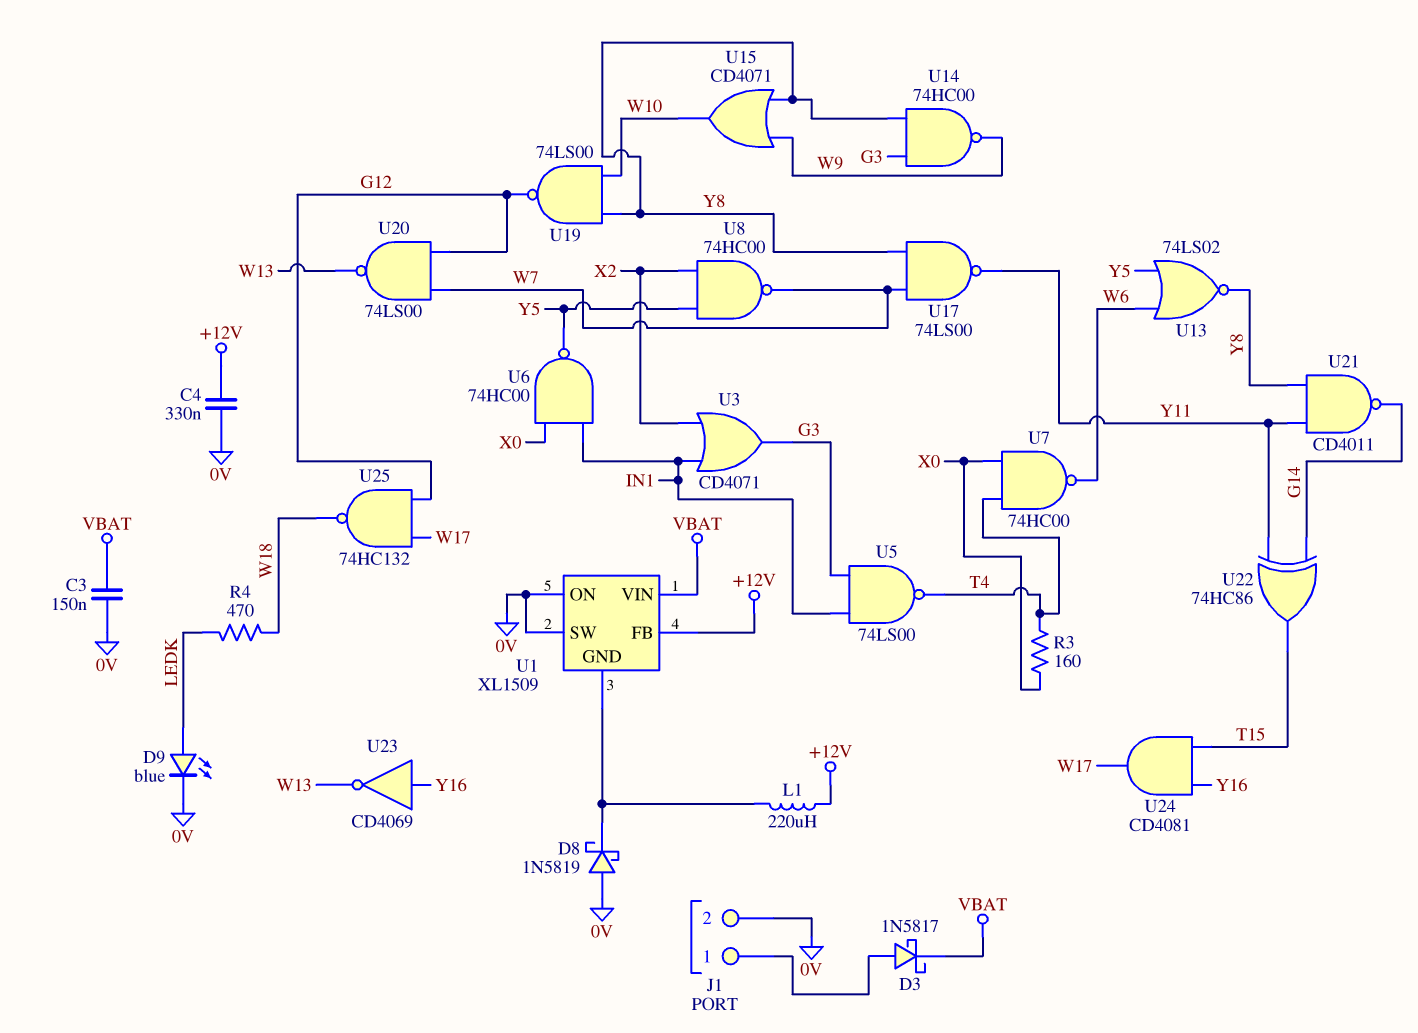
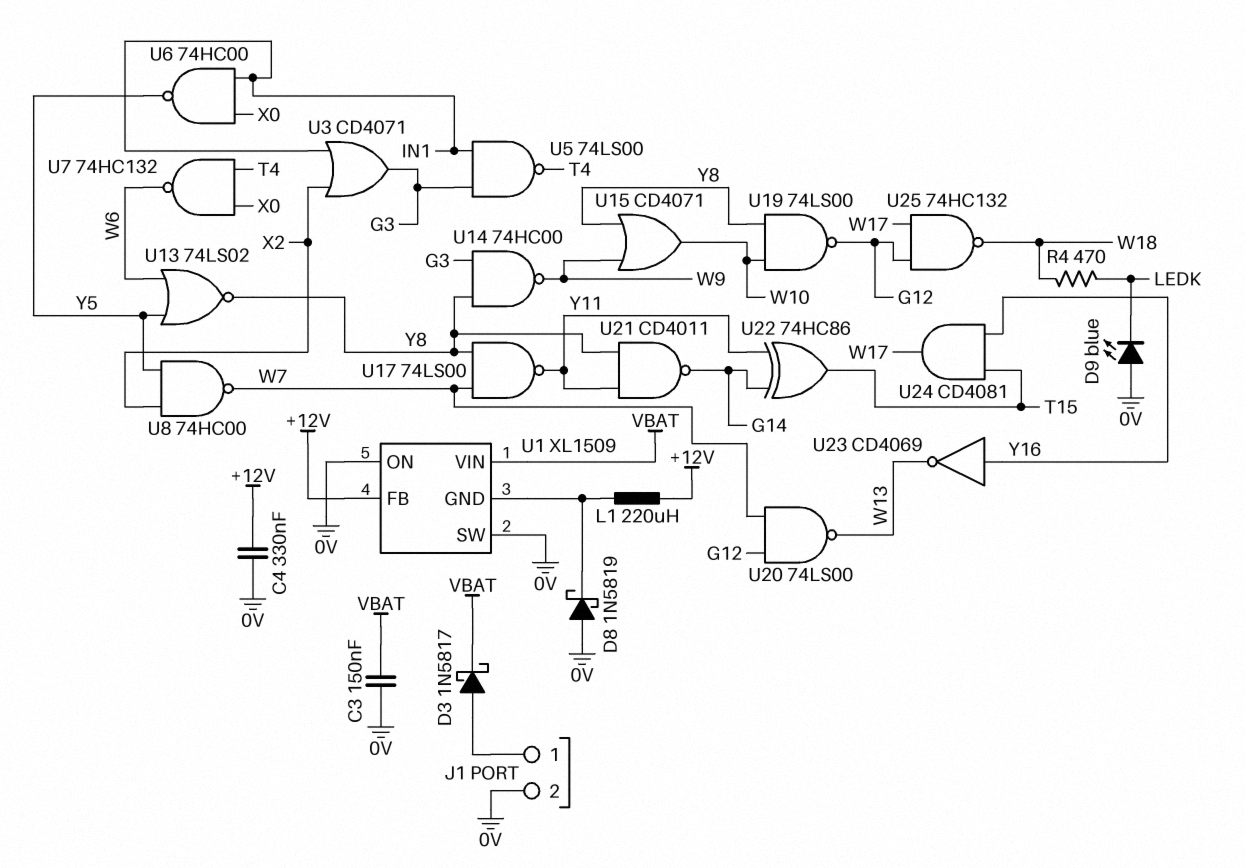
D9: LED blue (A LEDK, K 0V) -> LED blue (A 0V, K LEDK)
R3: 160 (T4, X0) -> none
U7: NAND 74HC00 (in T4, in X0, out W6) -> NAND 74HC132 (in T4, in X0, out W6)

